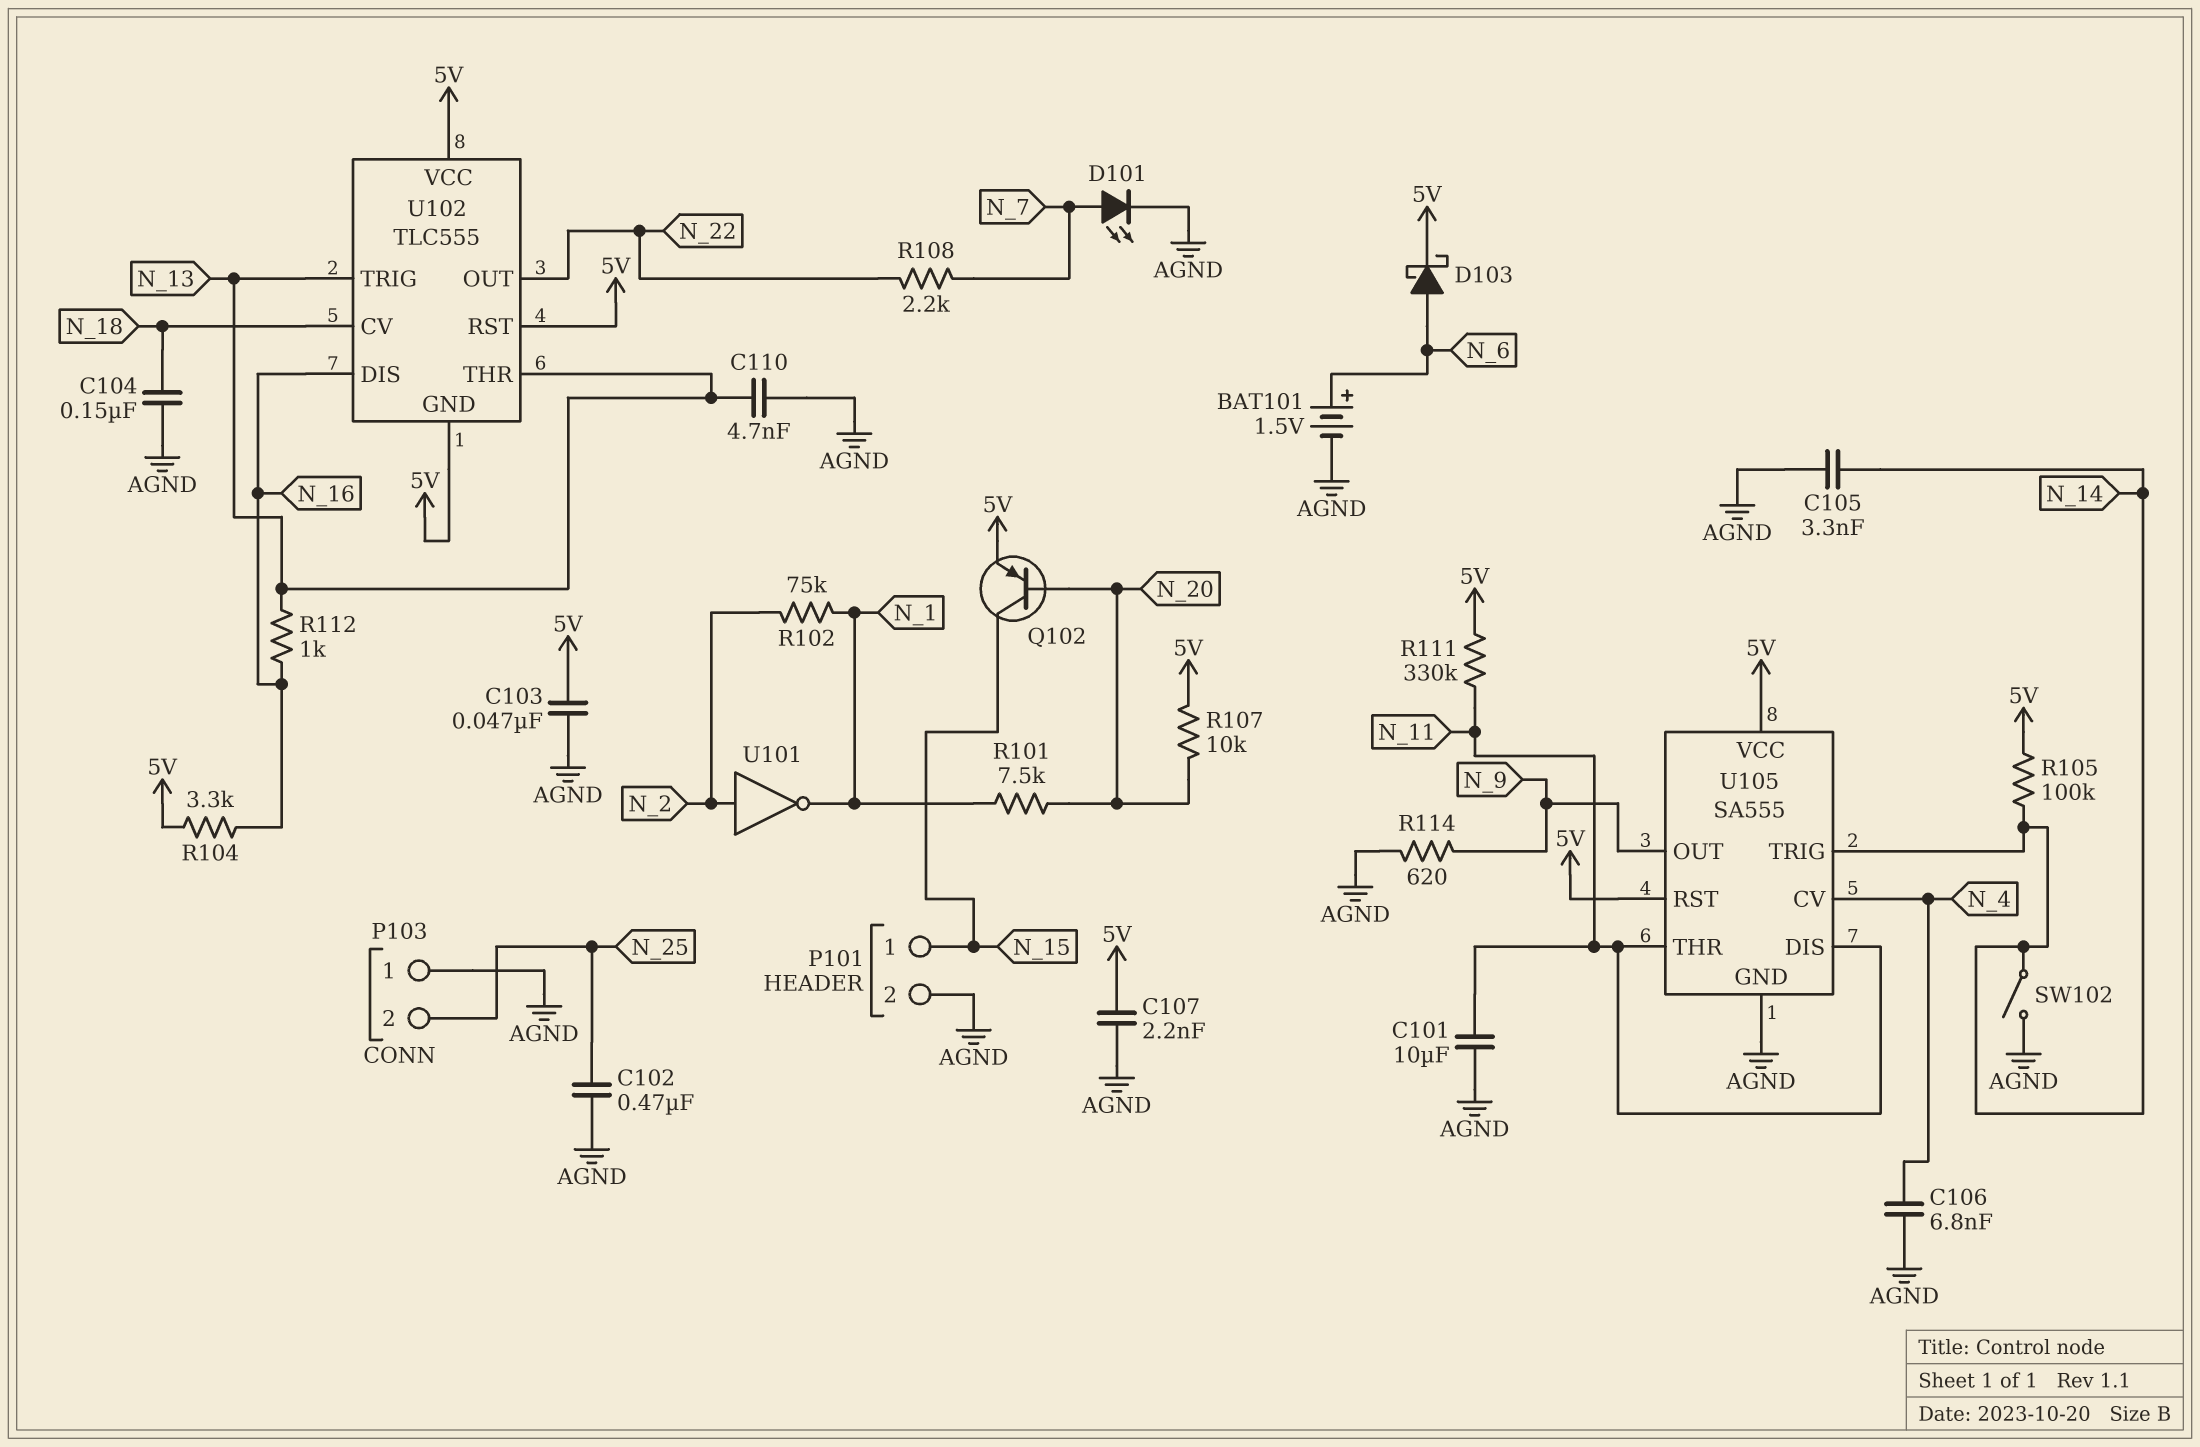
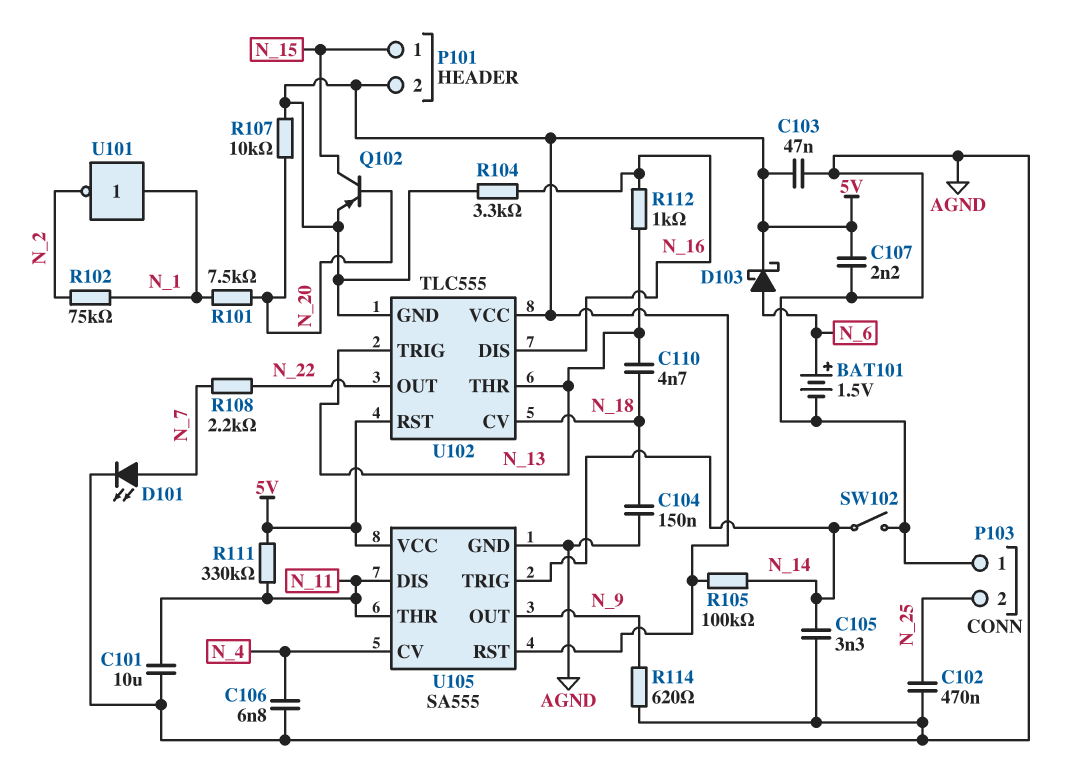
C110: 4.7nF (AGND, N_13) -> 4.7nF (N_13, N_18)
P101 pin 2: AGND -> 5V
U101: NOT (in N_2, out N_1) -> NOT (in N_1, out N_2)

